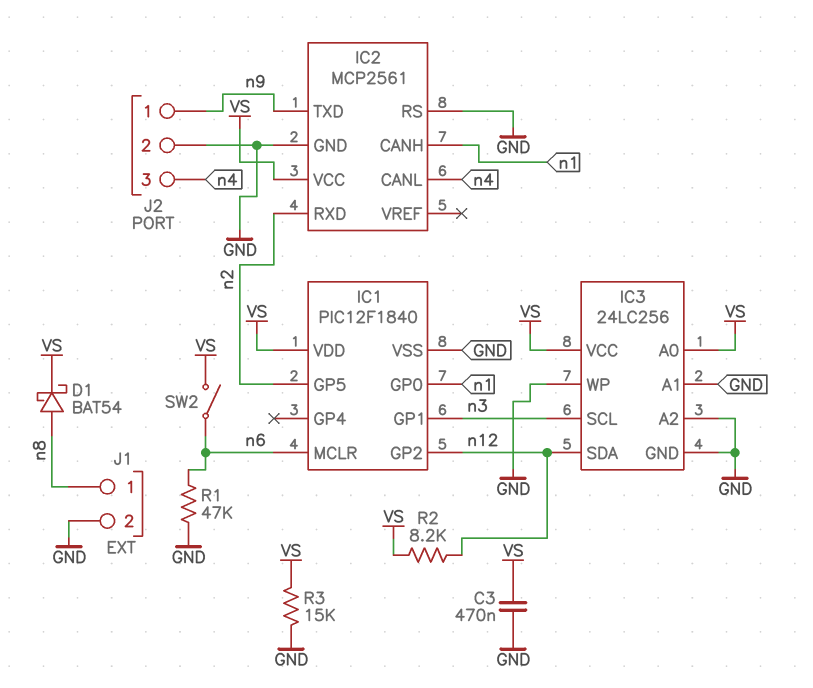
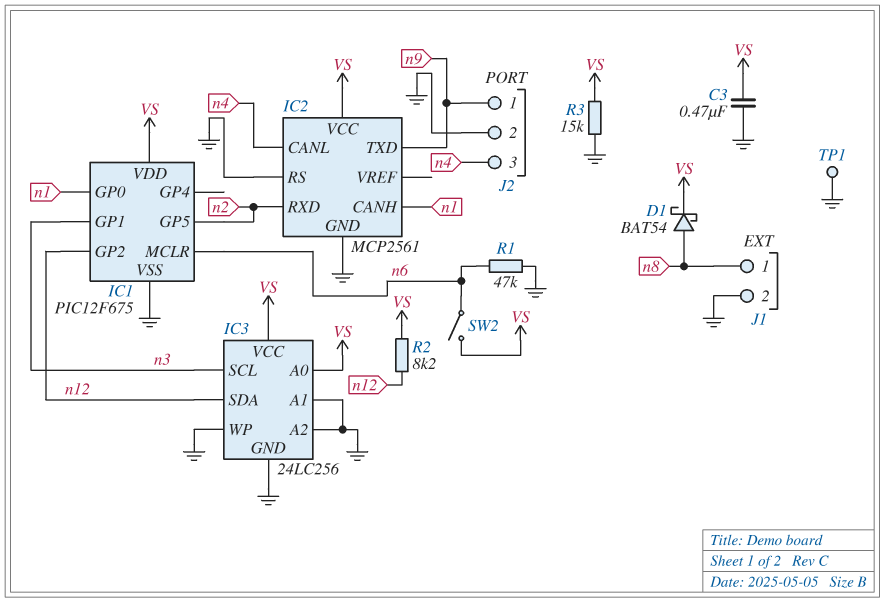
IC1: PIC12F1840 -> PIC12F675
TP1: none -> test point (GND)

